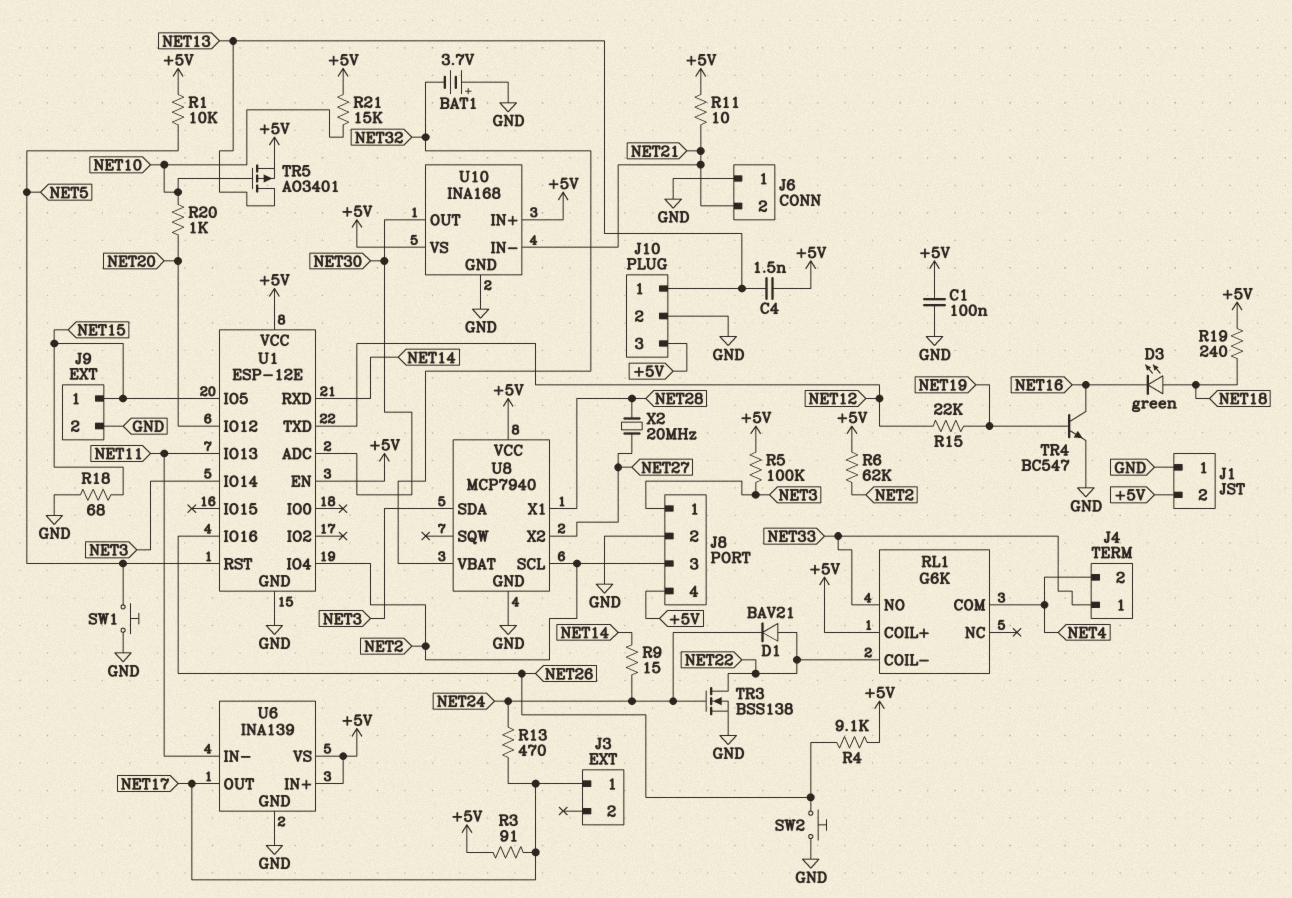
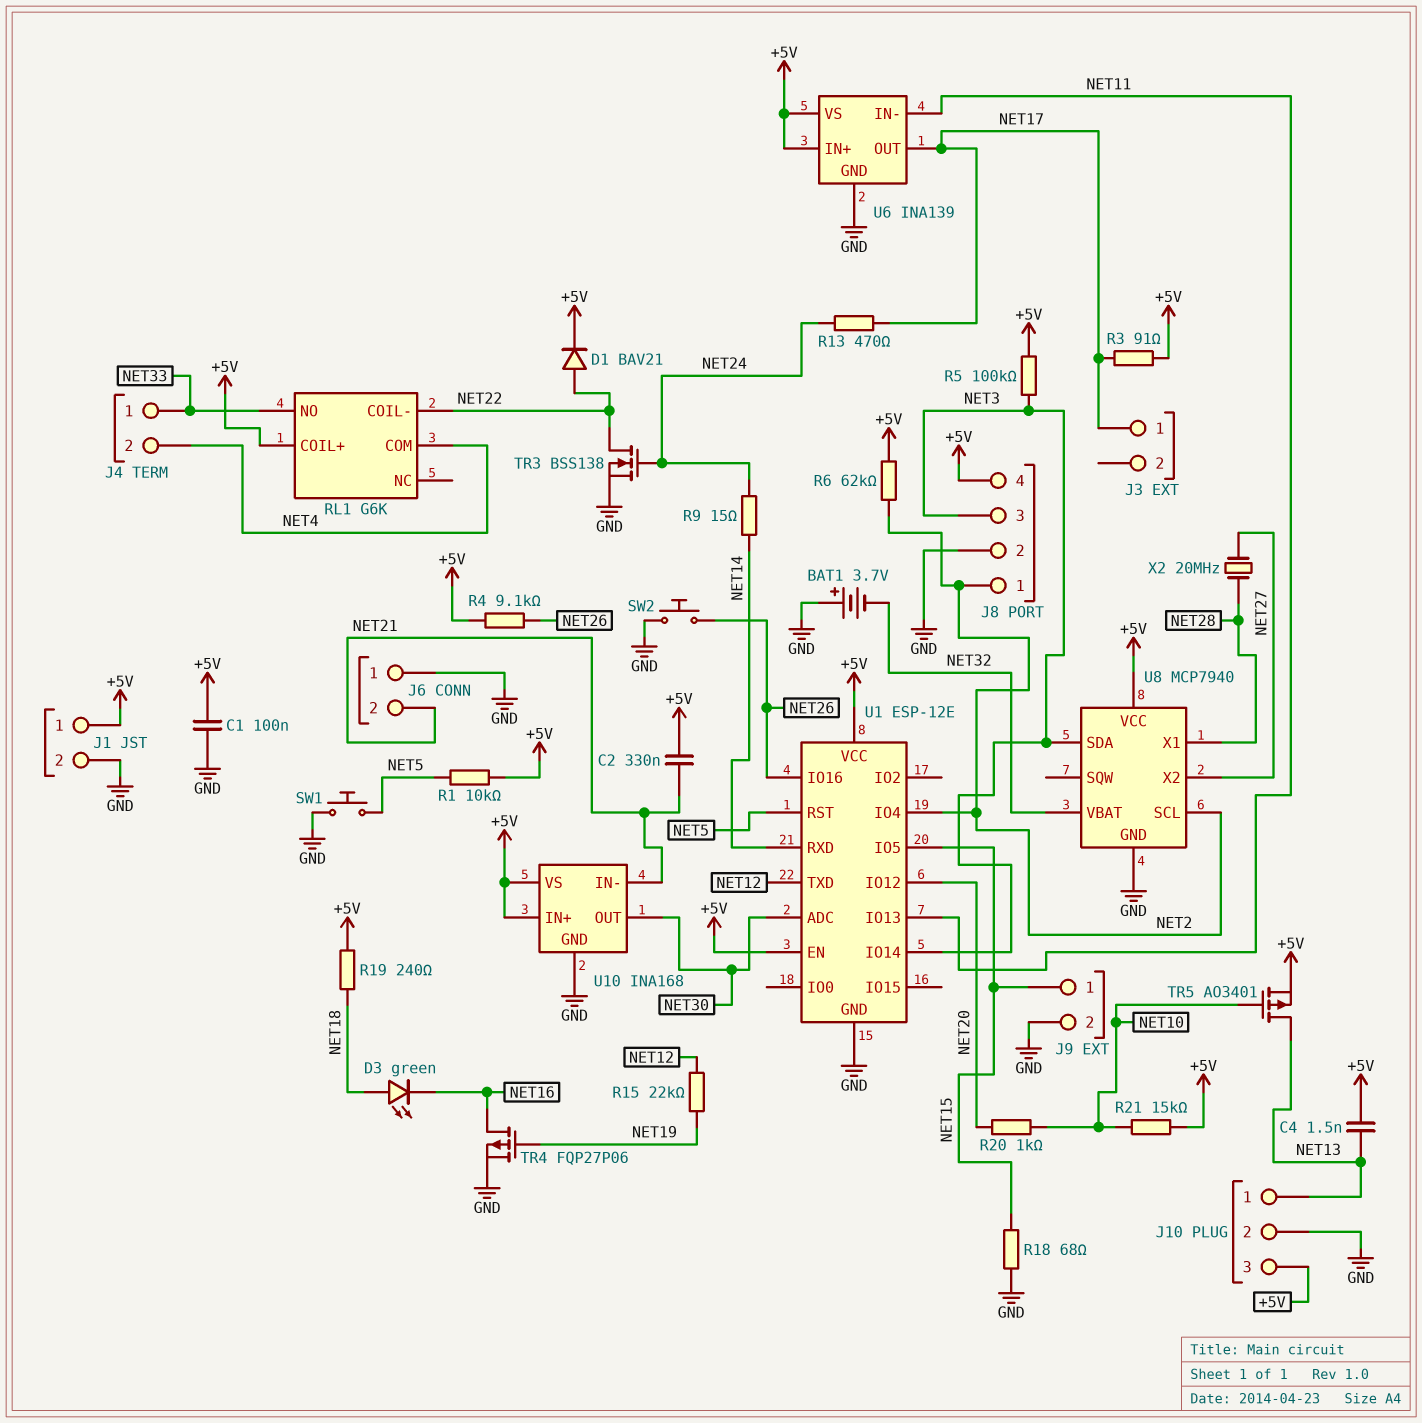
C2: none -> 330nF (+5V, NET21)
D1: diode BAV21 (A NET22, K NET24) -> diode BAV21 (A NET22, K +5V)
J1 pin 1: GND -> +5V
J1 pin 2: +5V -> GND
J8 pin 1: NET3 -> NET2
J8 pin 3: NET2 -> NET3
R11: 10 (+5V, NET21) -> none
TR4: NPN BC547 (B NET19, C NET16, E GND) -> PMOS FQP27P06 (G NET19, D NET16, S GND)

